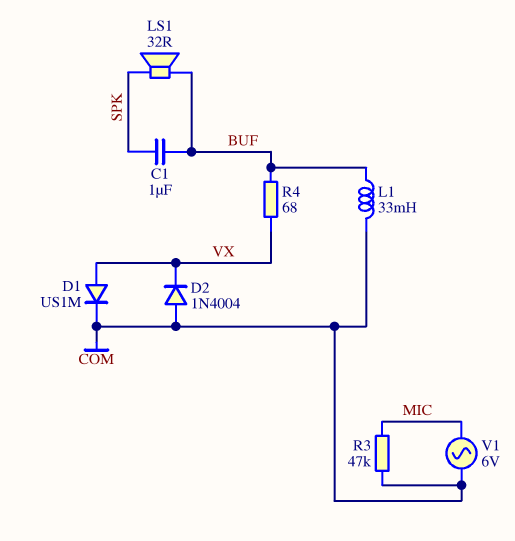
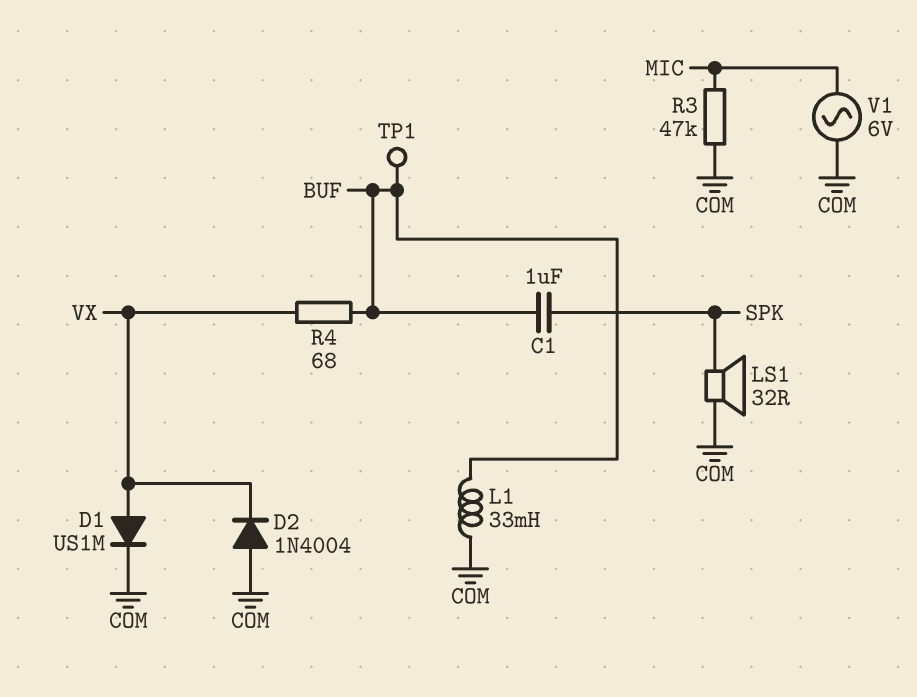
LS1: speaker 32R (BUF, SPK) -> speaker 32R (COM, SPK)
TP1: none -> test point (BUF)

